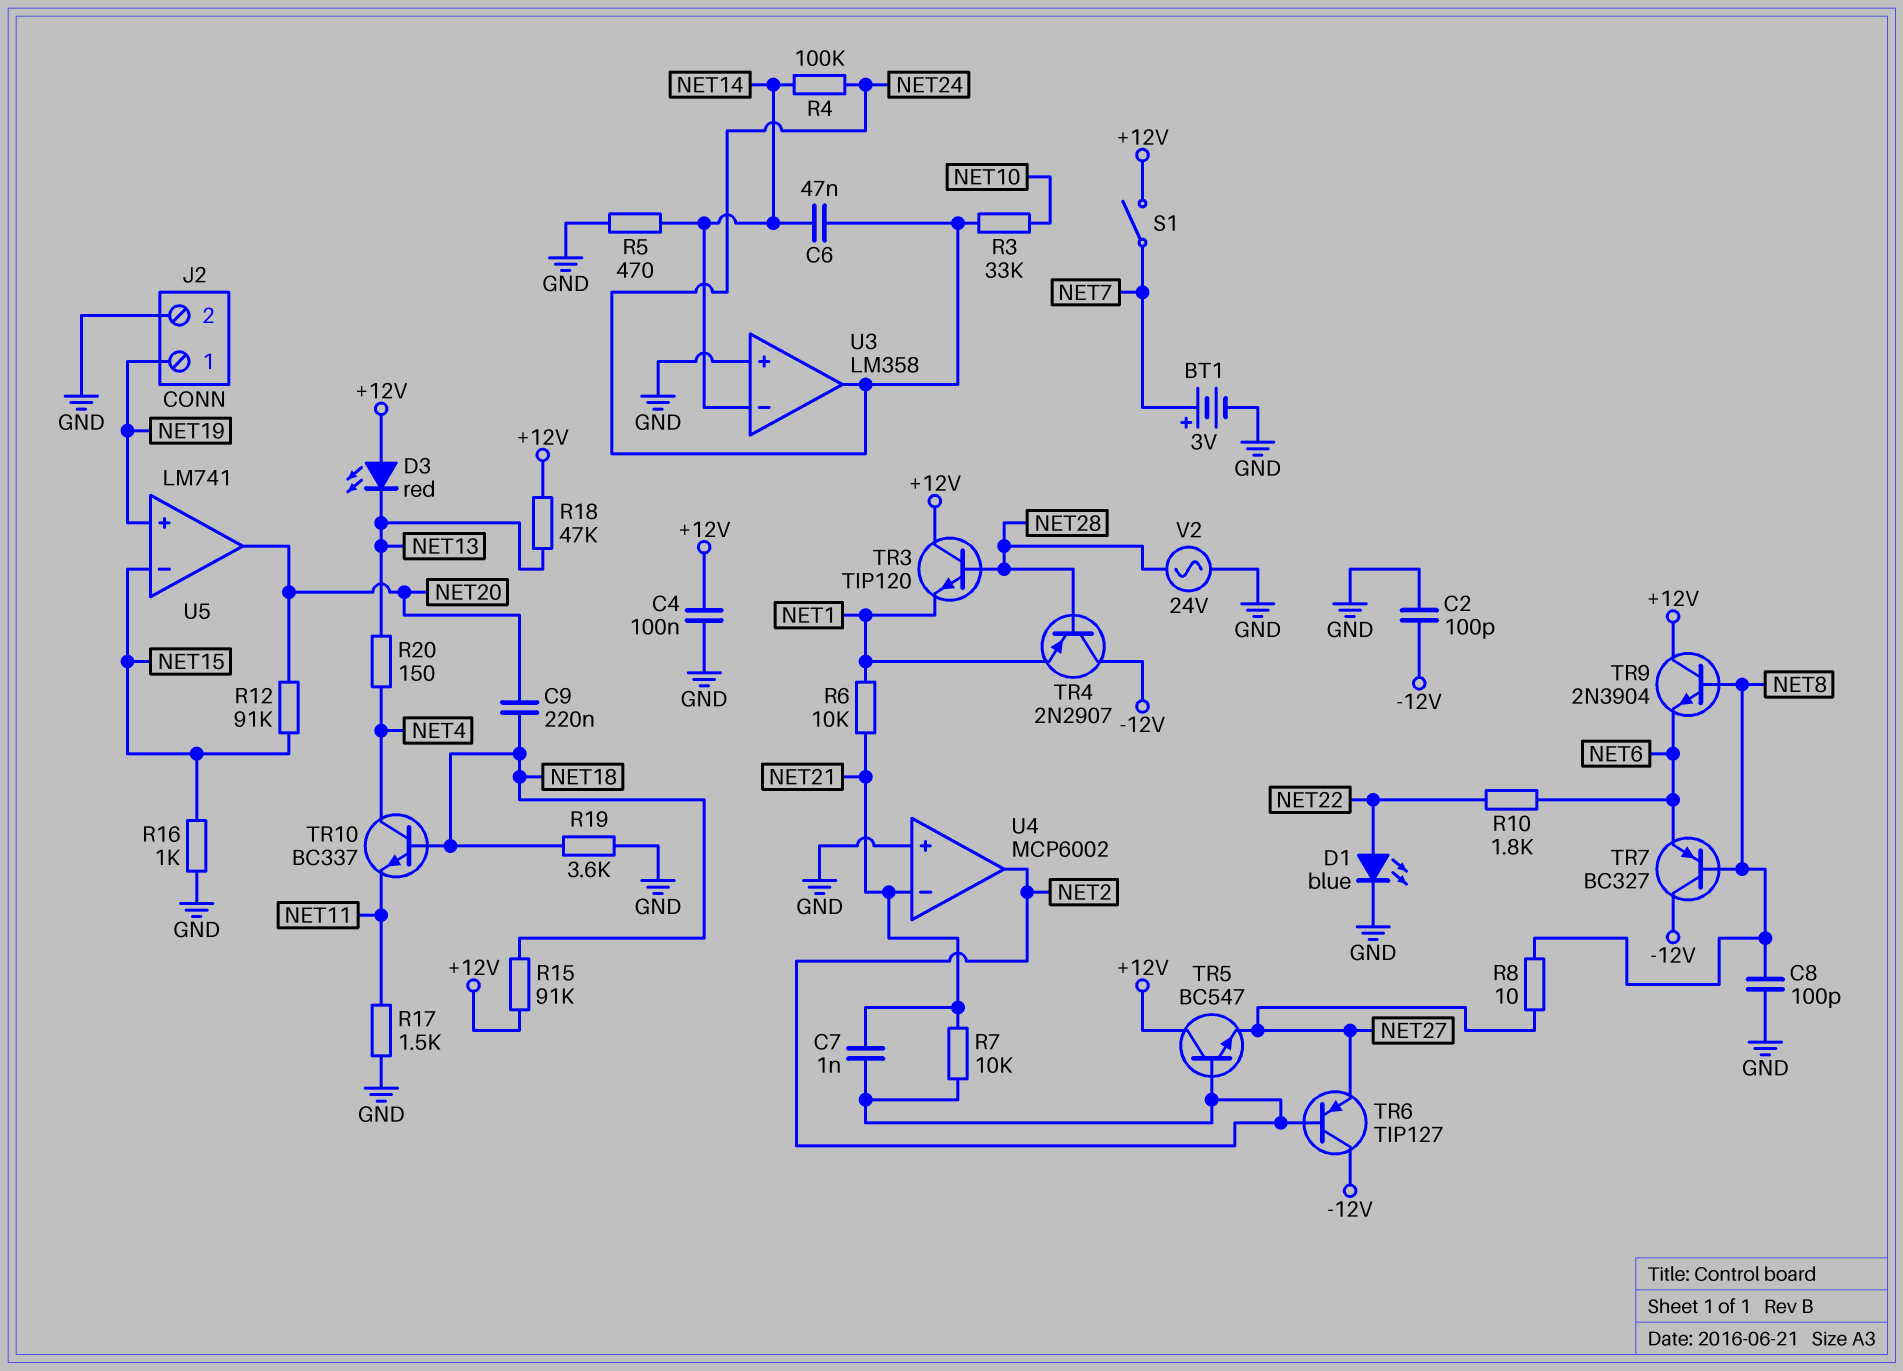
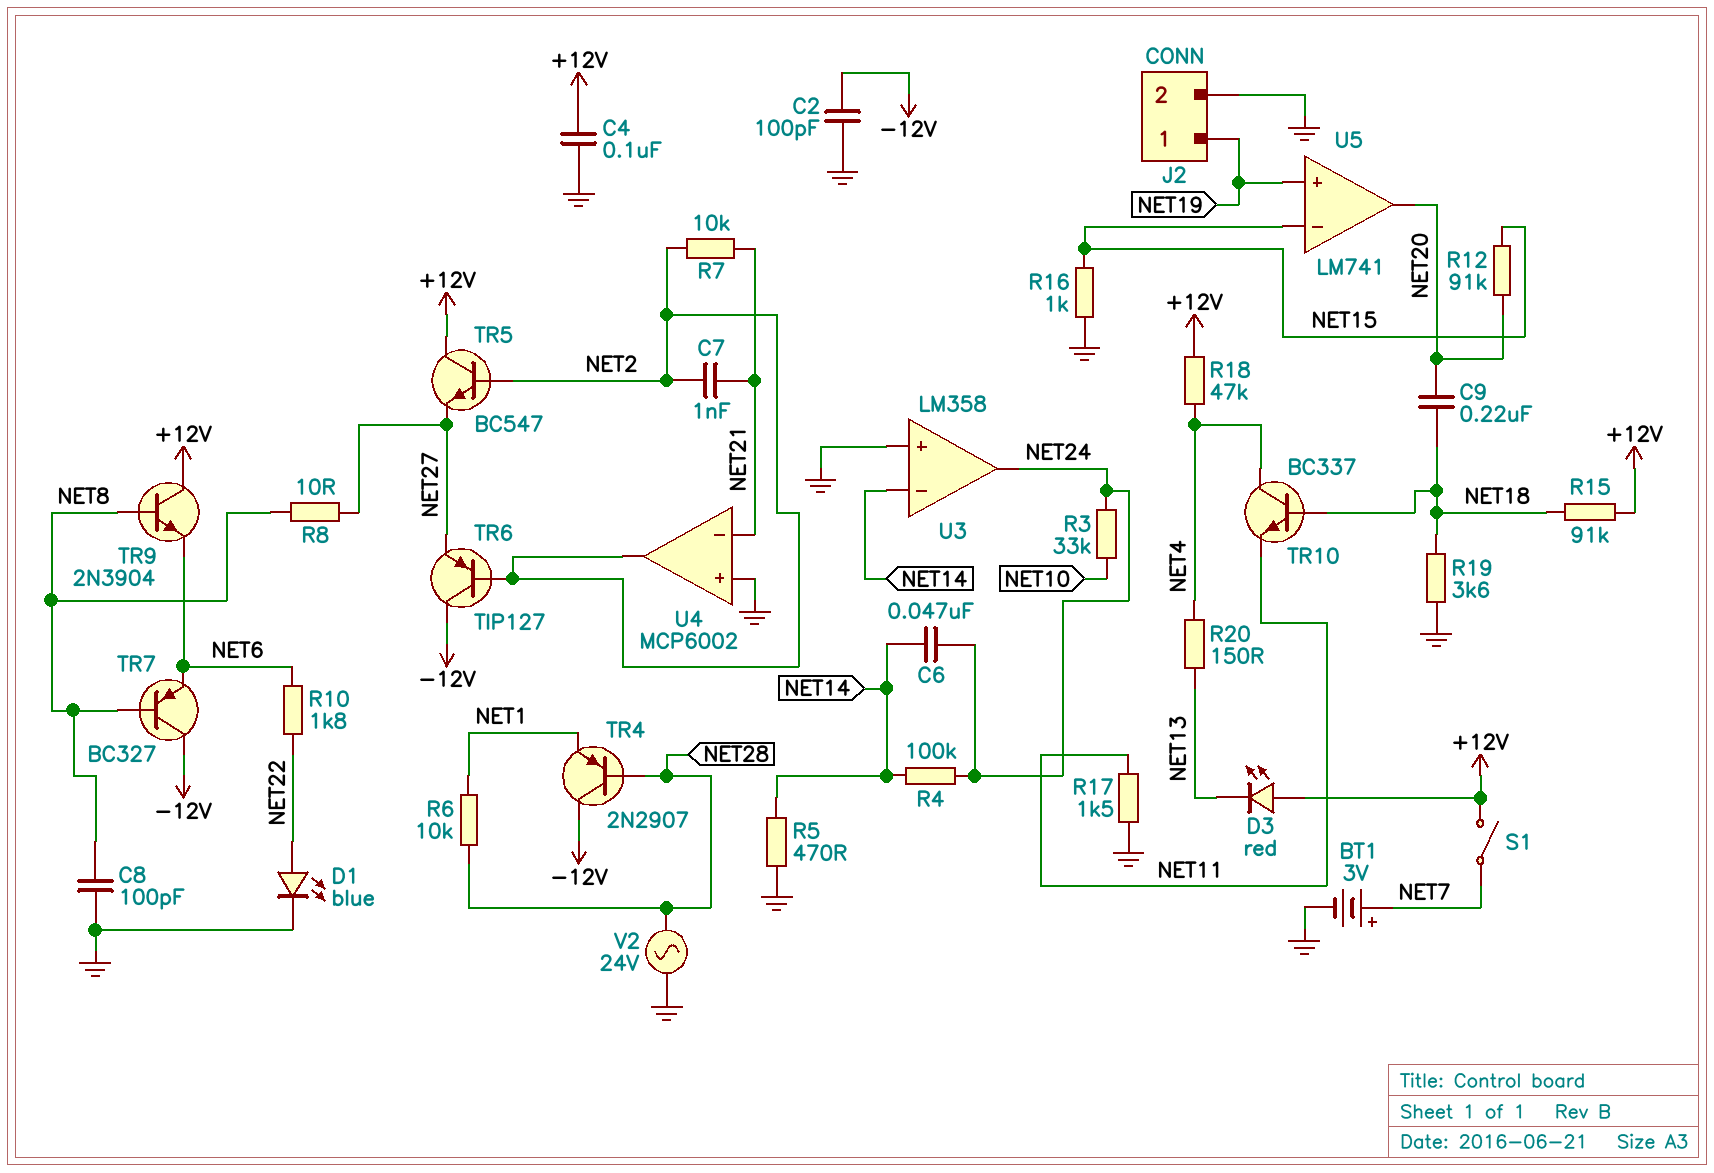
R6: 10k (NET1, NET21) -> 10k (NET1, NET28)
R18: 47k (+12V, NET13) -> 47k (+12V, NET4)
TR3: NPN TIP120 (B NET28, C +12V, E NET1) -> none

